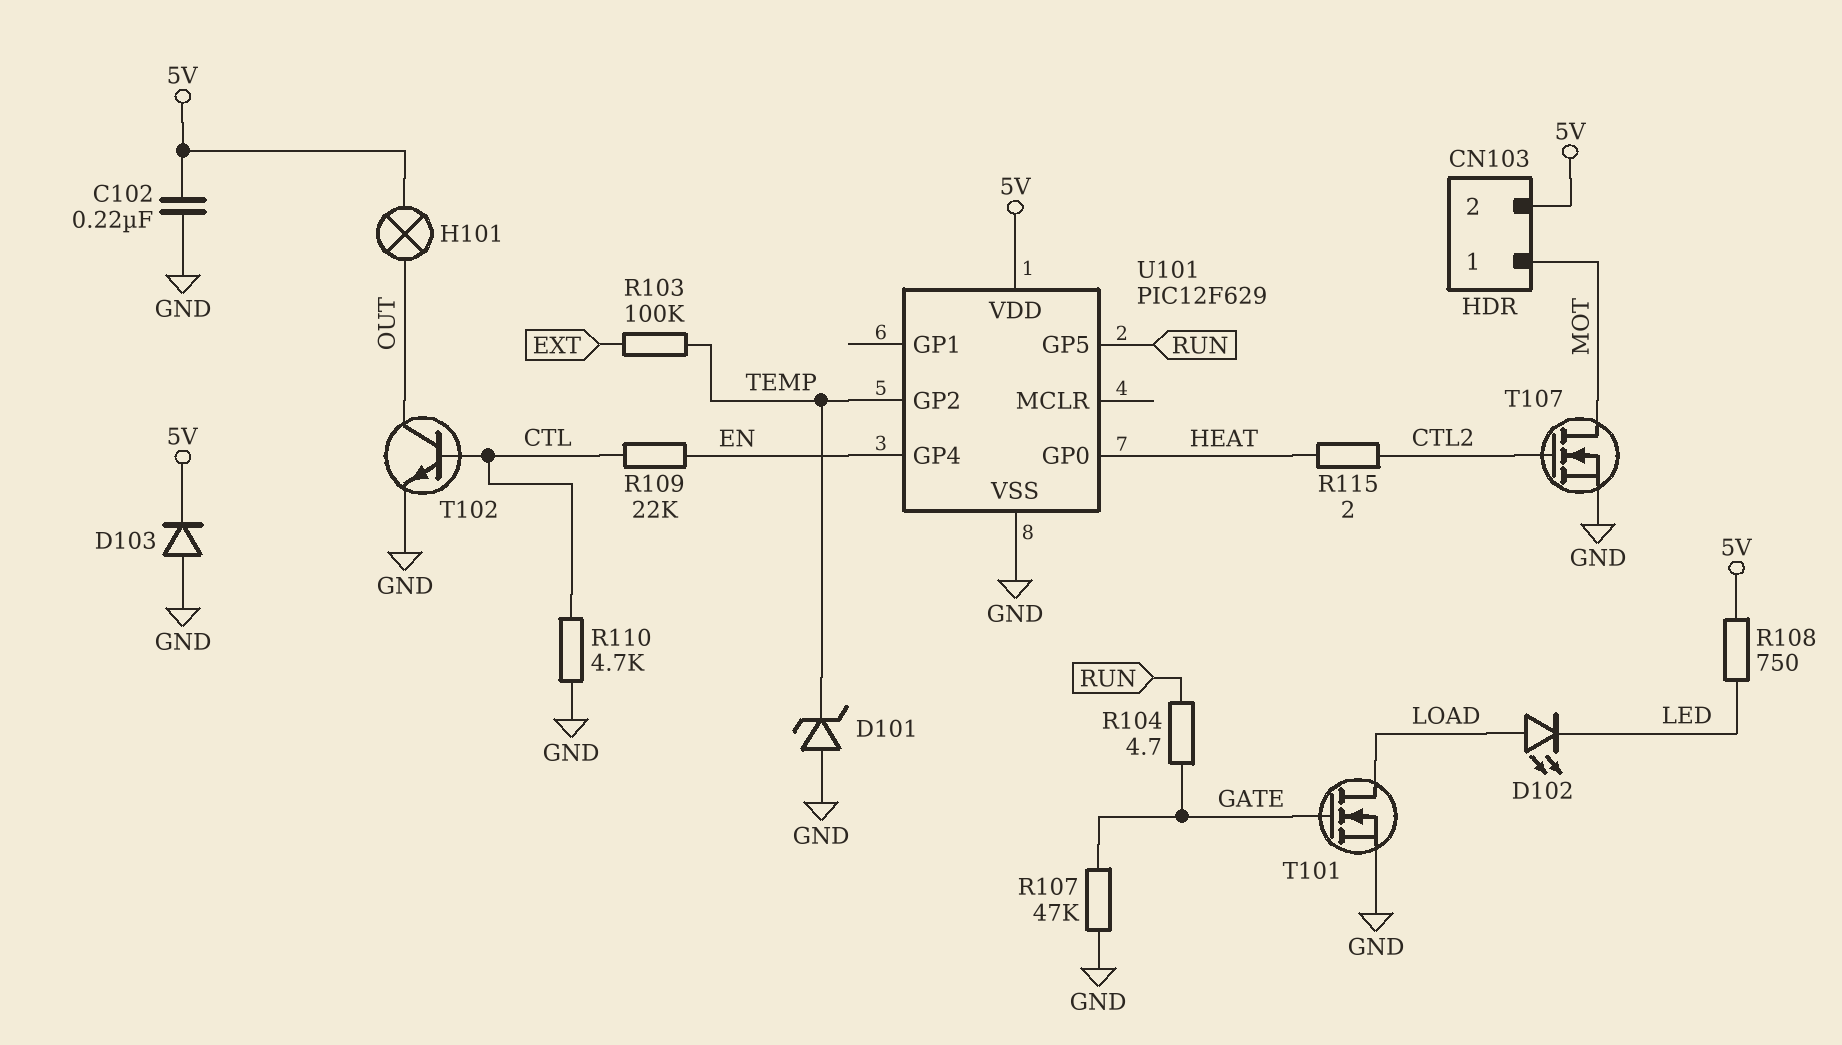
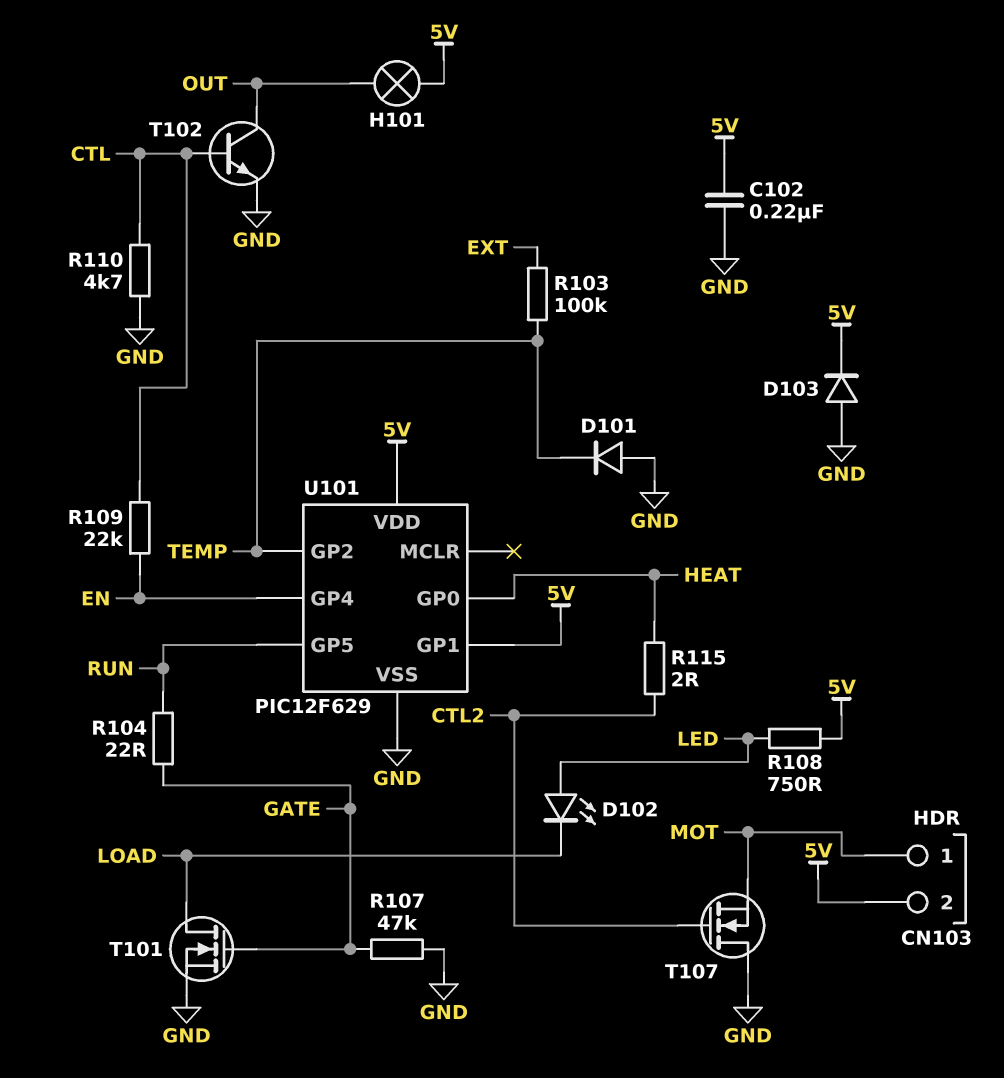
D101: zener (A GND, K TEMP) -> diode (A GND, K TEMP)
D102: LED (A LOAD, K LED) -> LED (A LED, K LOAD)
R104: 4.7 (GATE, RUN) -> 22 (GATE, RUN)
T107: NMOS (G CTL2, D MOT, S GND) -> NMOS (G CTL2, D GND, S MOT)
U101 pin GP1: none -> 5V

